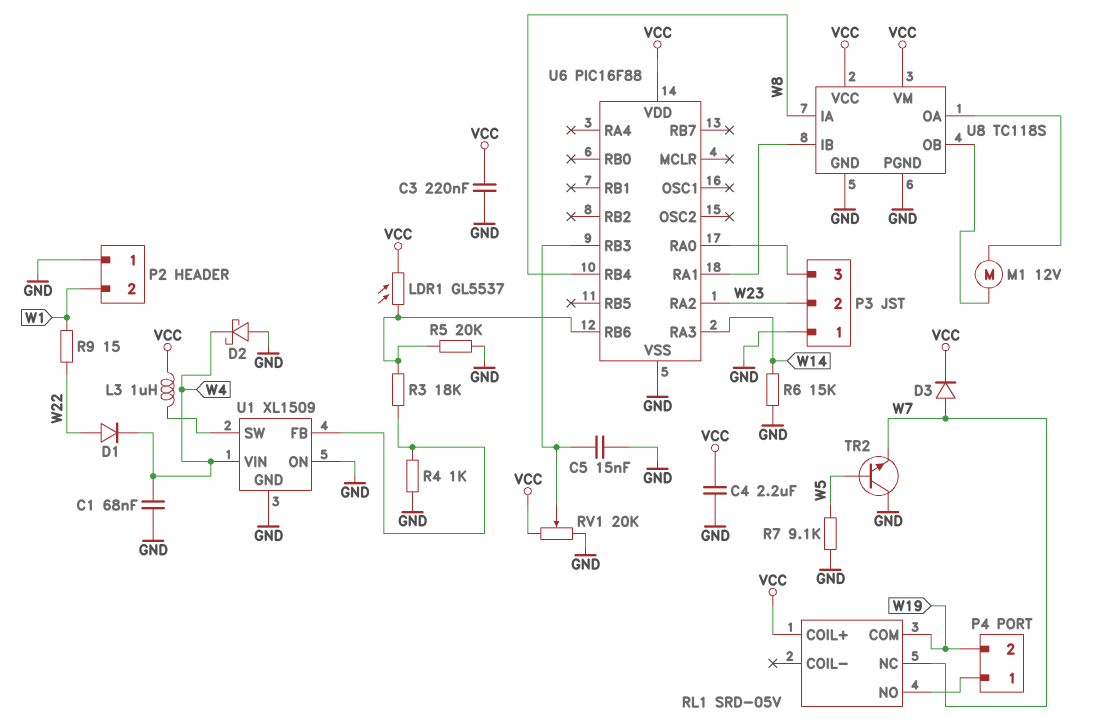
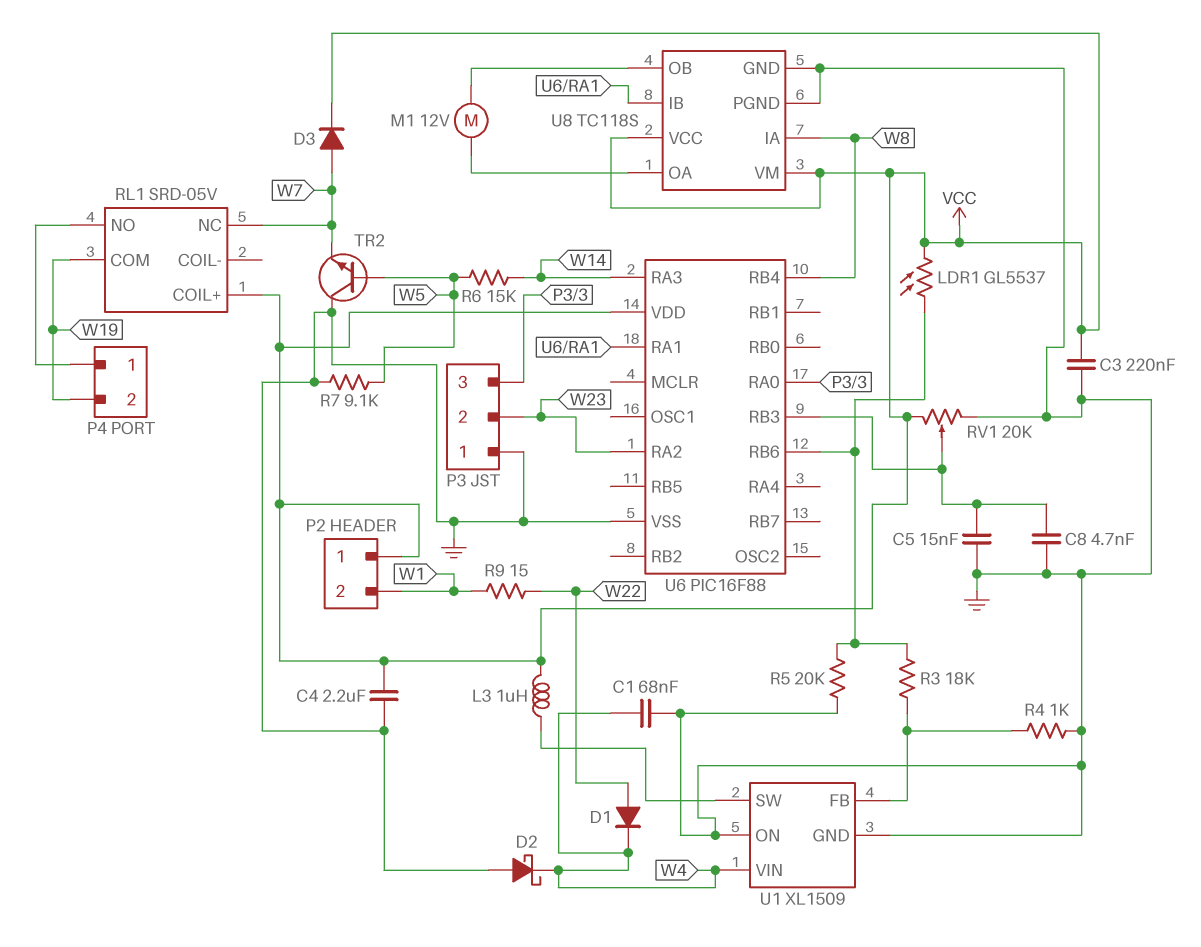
C8: none -> 4.7nF (GND, U6/RB3)
P2 pin 1: GND -> VCC
R6: 15k (GND, W14) -> 15k (W5, W14)

